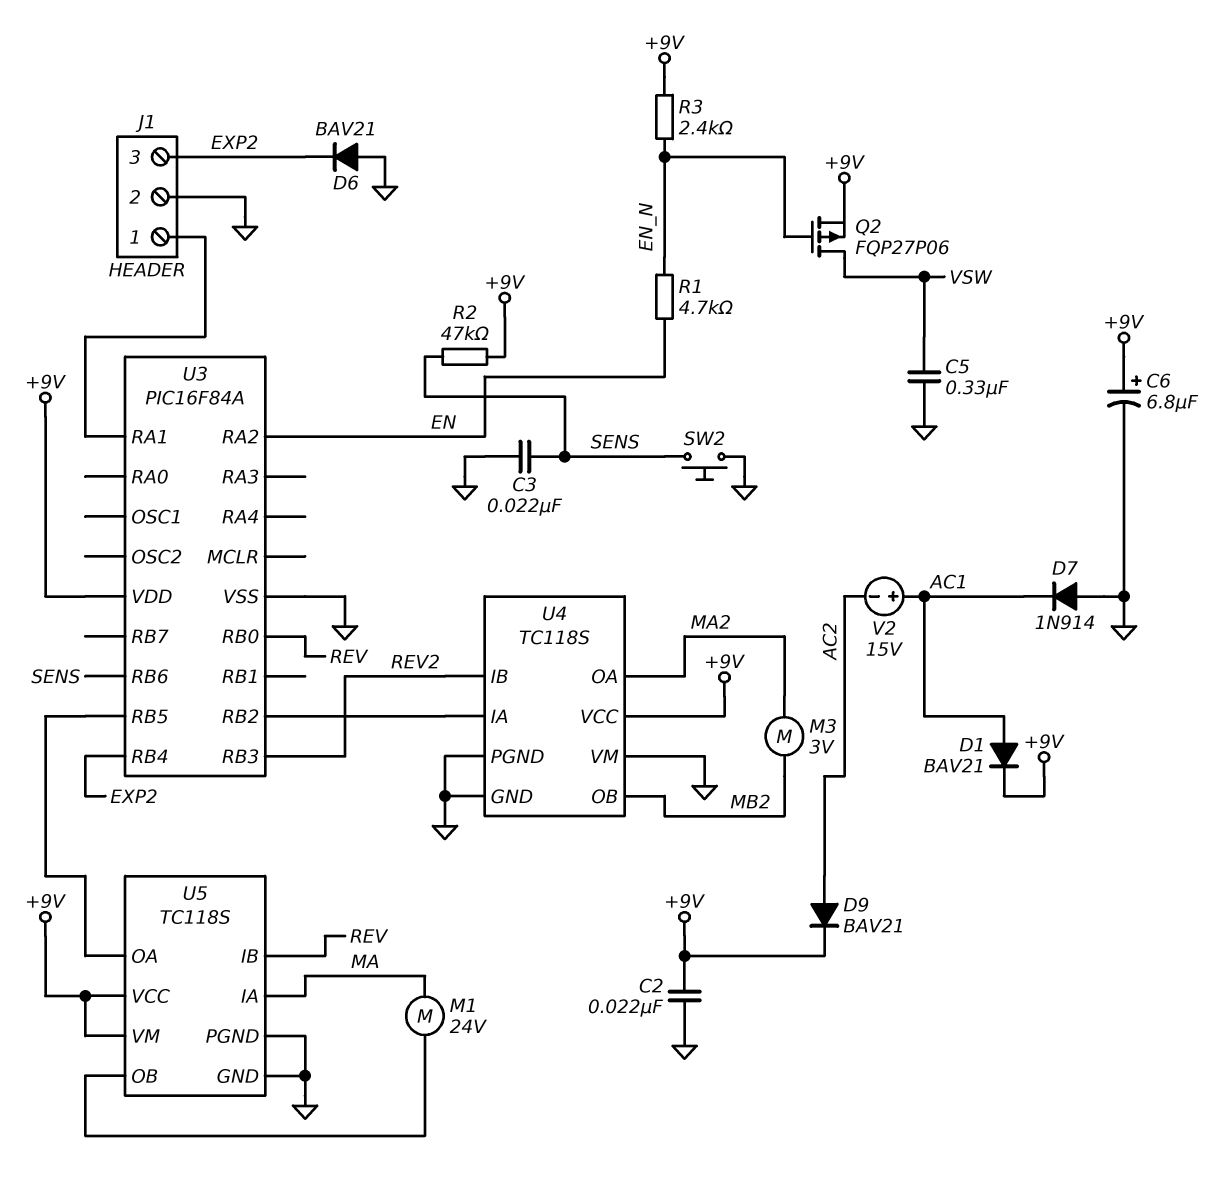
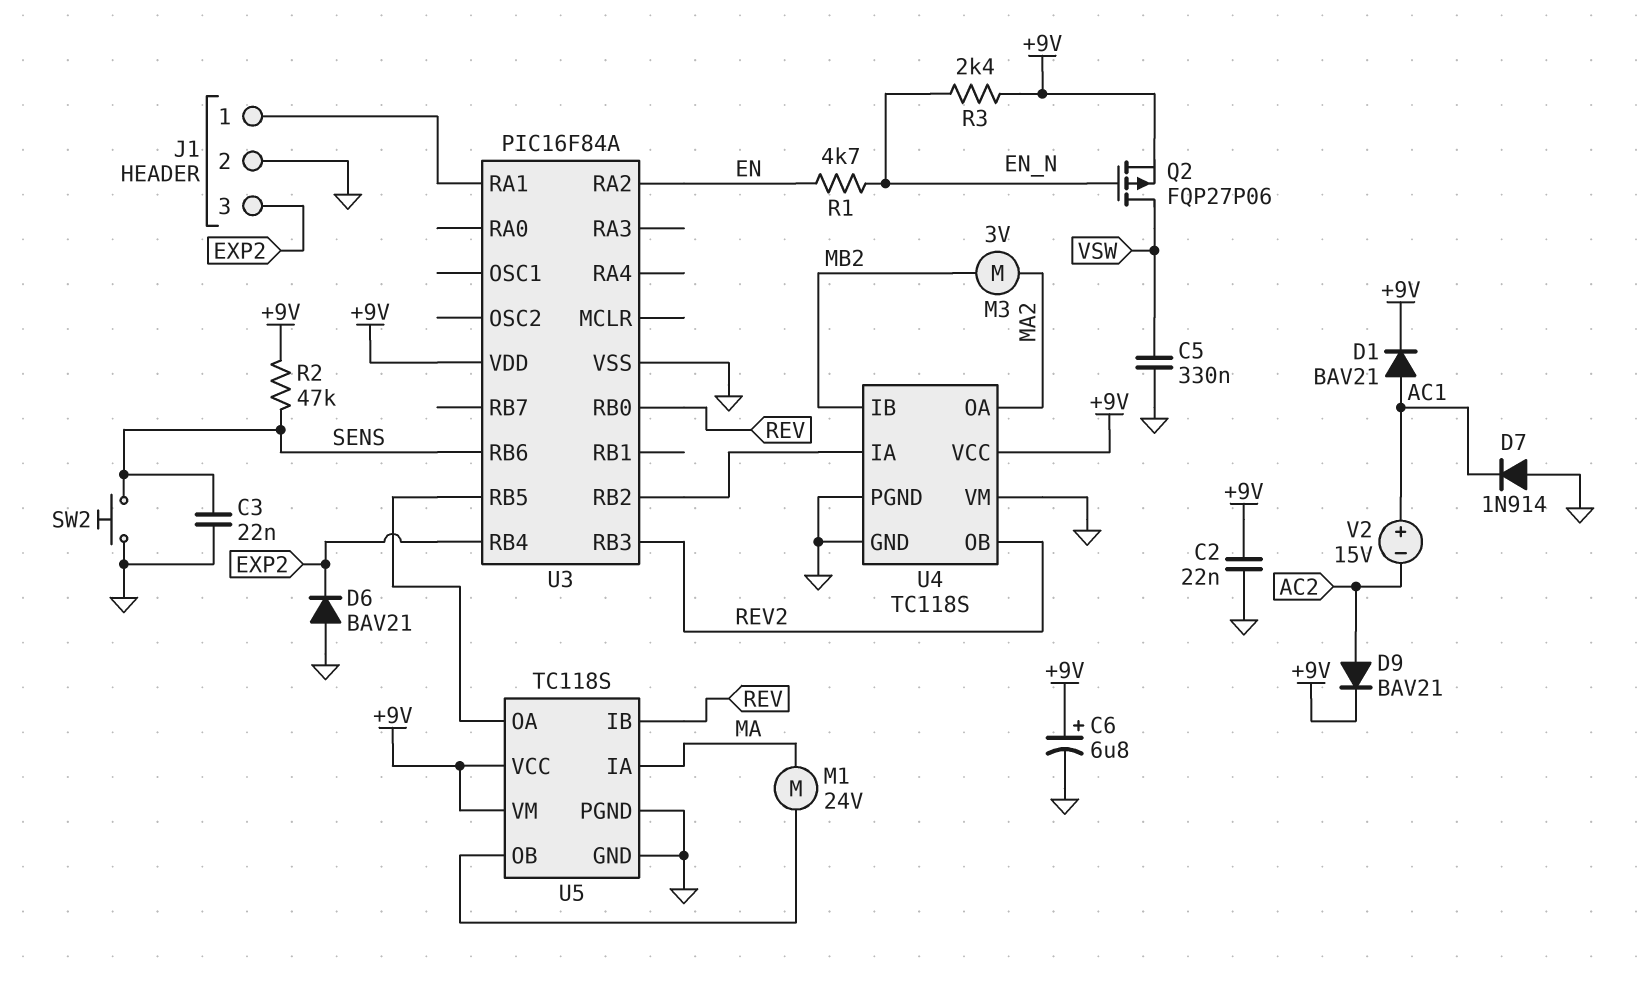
U4 pin IB: REV2 -> MB2
U4 pin OB: MB2 -> REV2

